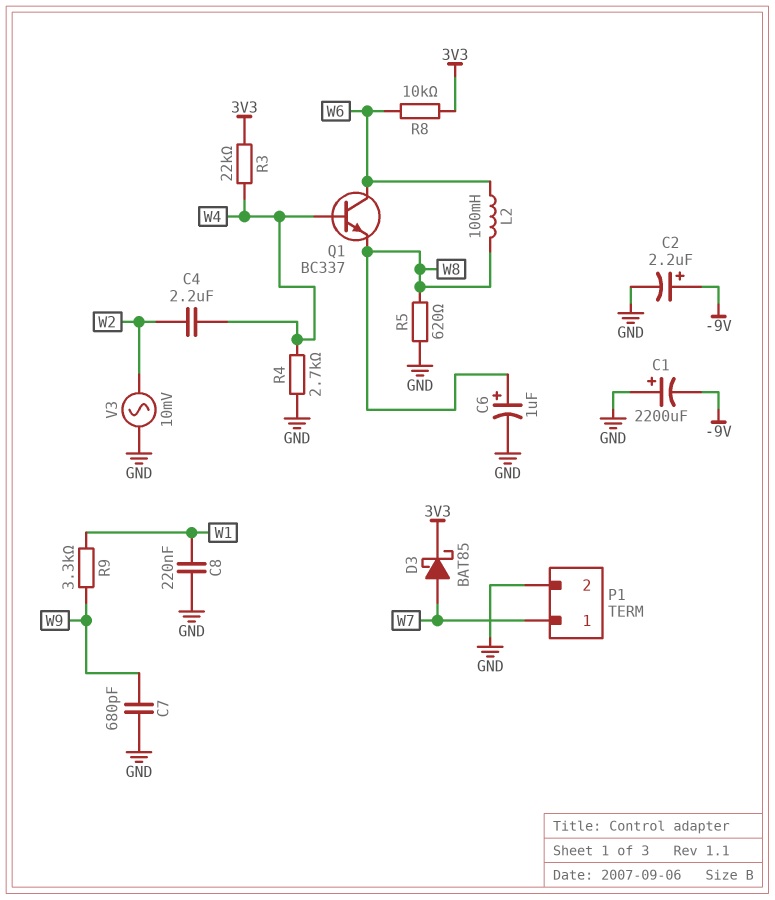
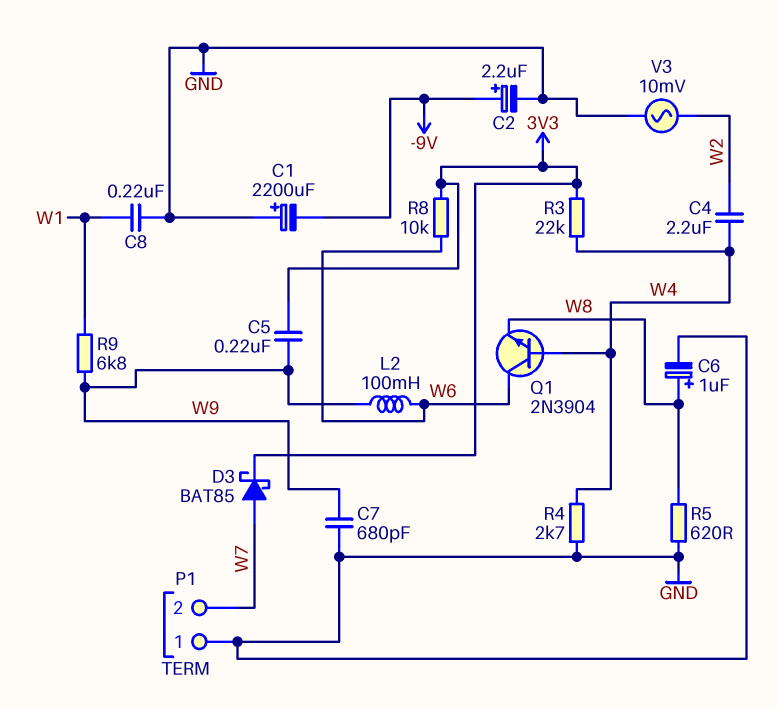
C5: none -> 220nF (3V3, W9)
L2: 100mH (W6, W8) -> 100mH (W6, W9)
P1 pin 1: W7 -> GND
P1 pin 2: GND -> W7
Q1: NPN BC337 (B W4, C W6, E W8) -> NPN 2N3904 (B W4, C W6, E W8)
R9: 3.3k (W1, W9) -> 6.8k (W1, W9)

